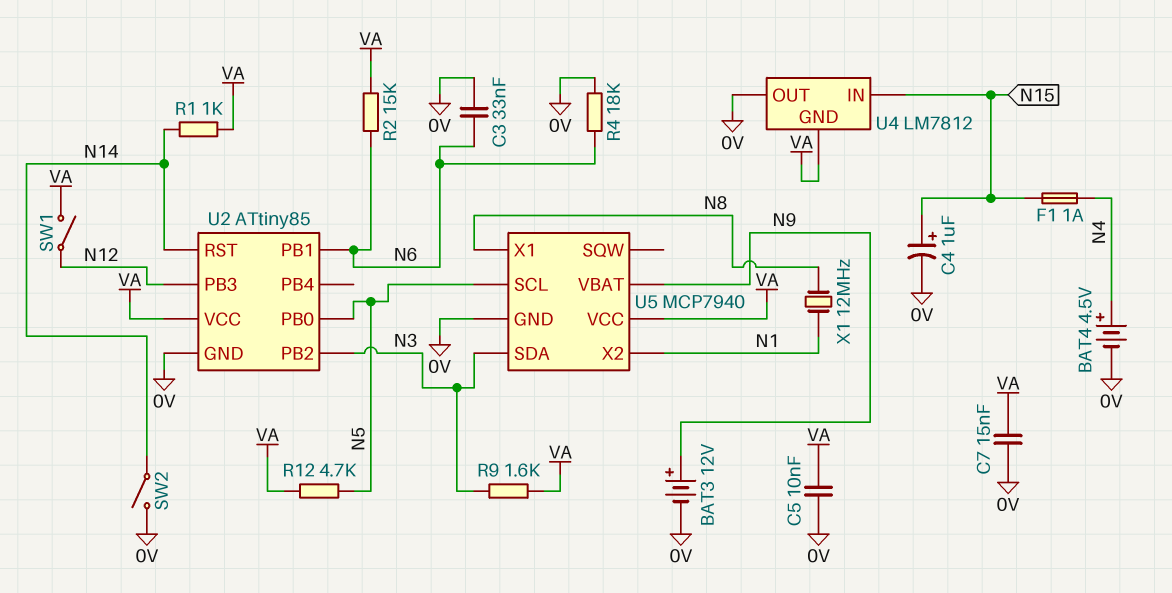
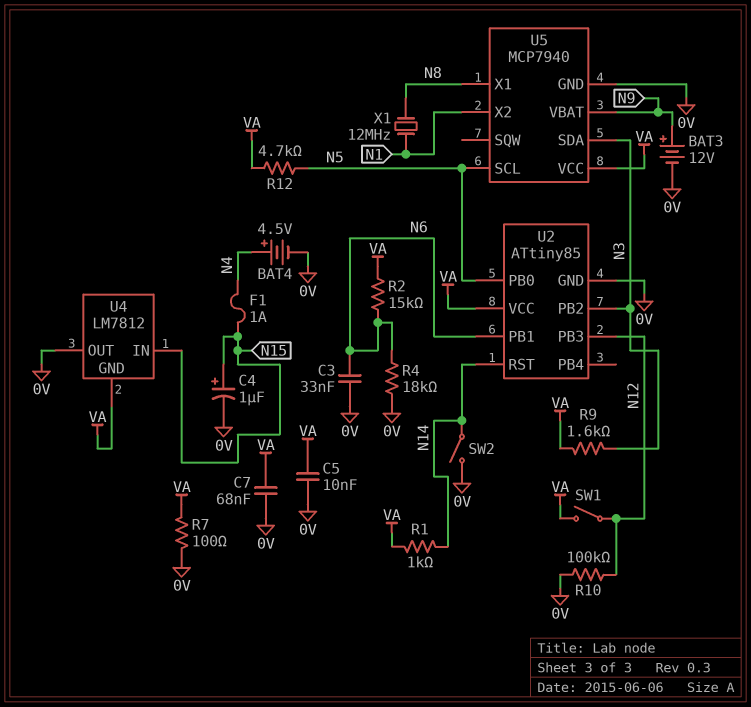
C7: 15nF (0V, VA) -> 68nF (0V, VA)
R7: none -> 100 (0V, VA)
R10: none -> 100k (0V, N12)

